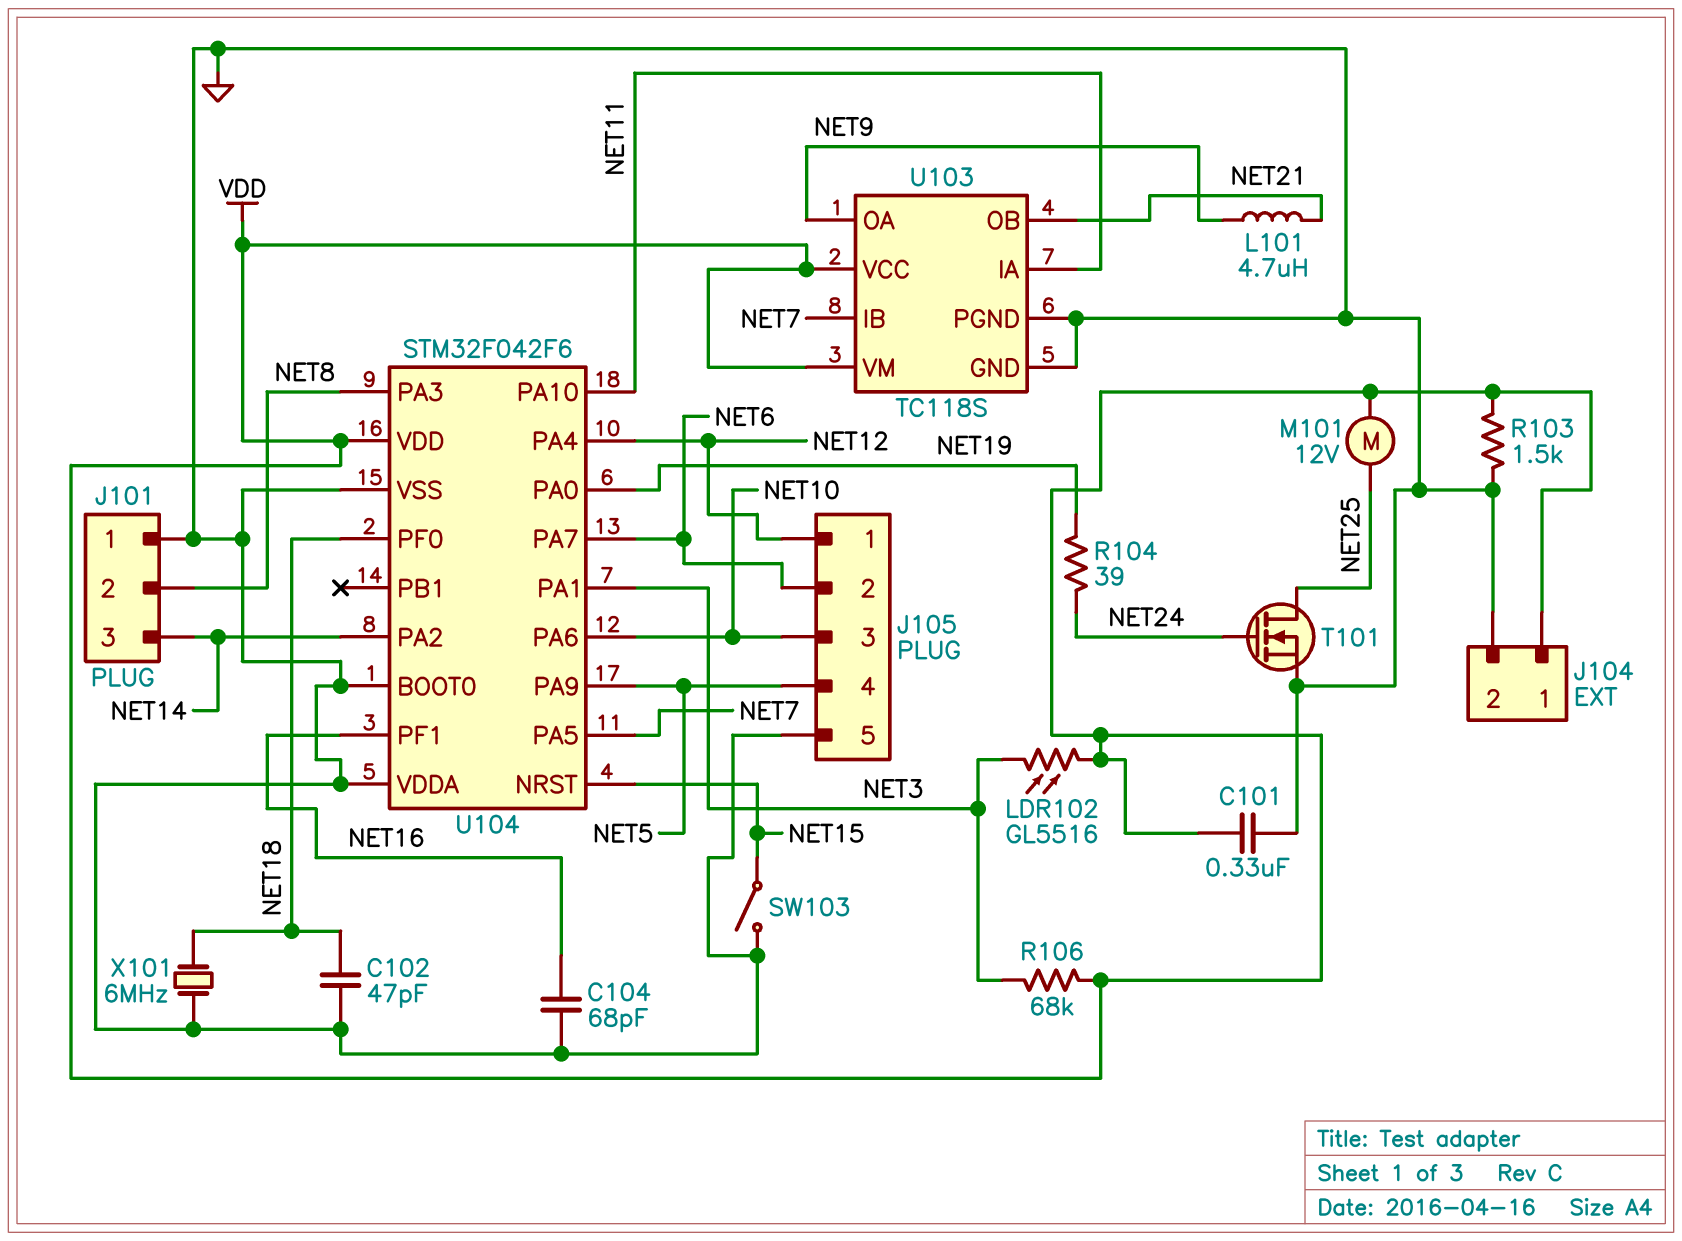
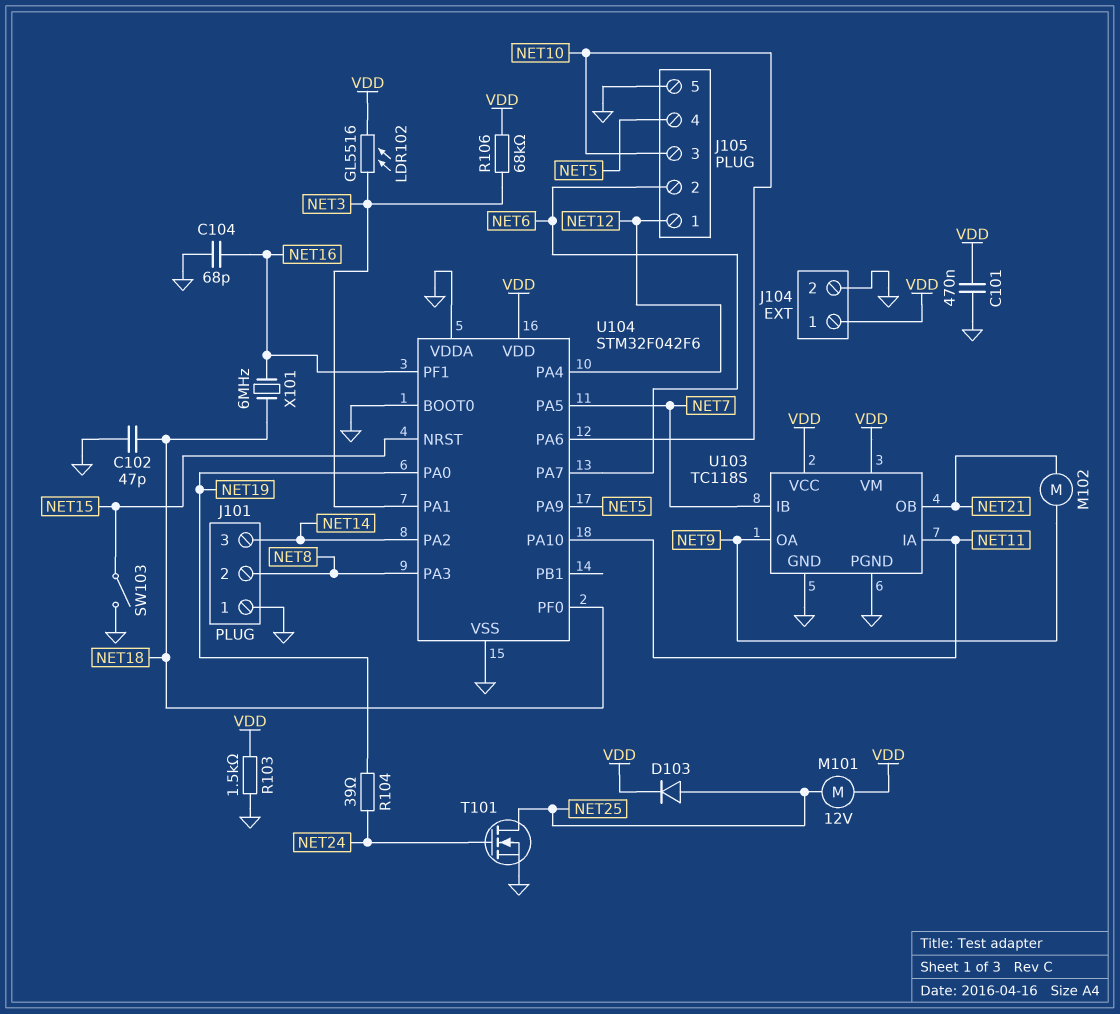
C101: 330nF (GND, VDD) -> 470nF (GND, VDD)
D103: none -> diode (A NET25, K VDD)
L101: 4.7uH (NET9, NET21) -> none
M102: none -> motor (NET9, NET21)
X101: 6MHz (GND, NET18) -> 6MHz (NET16, NET18)

